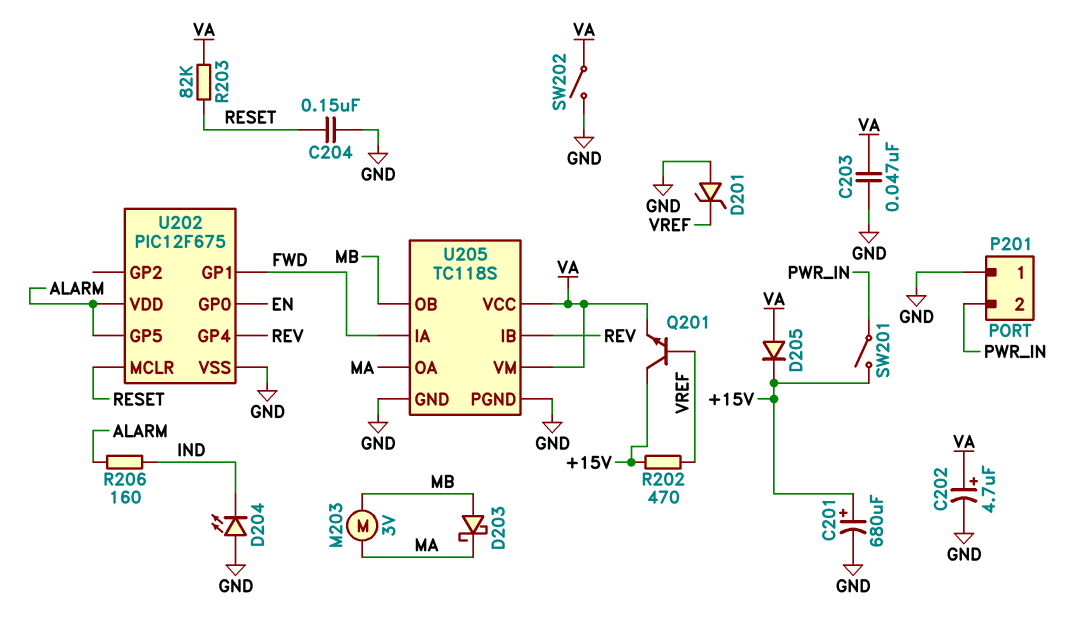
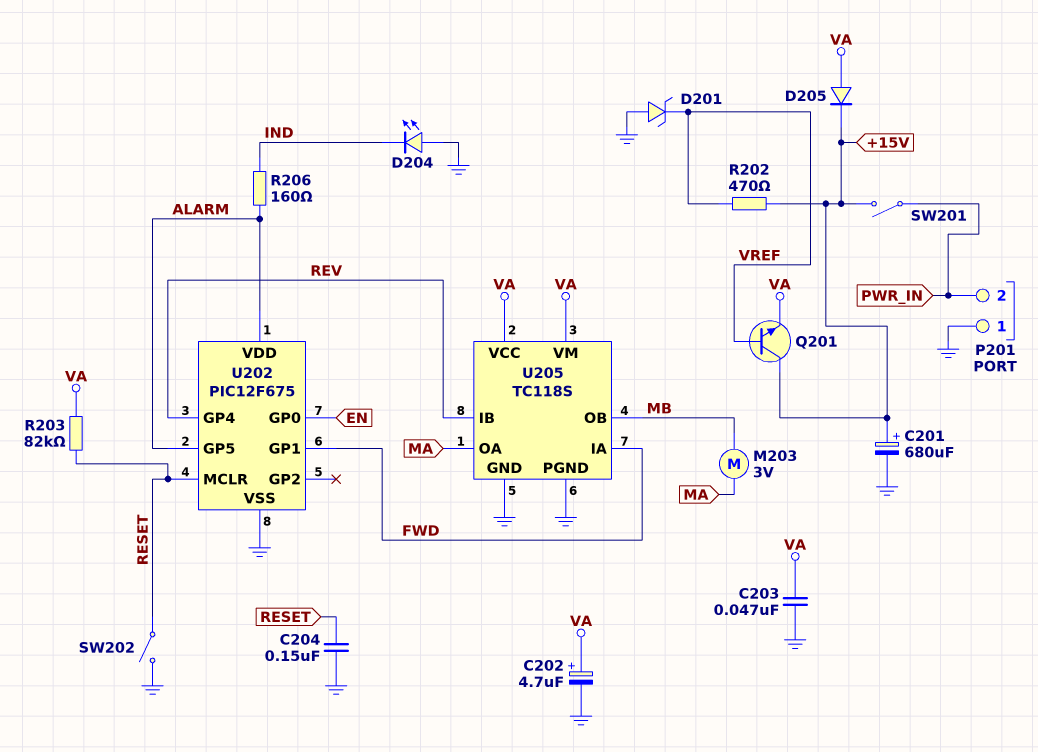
D203: schottky (A MB, K MA) -> none
SW202: switch (GND, VA) -> switch (GND, RESET)

